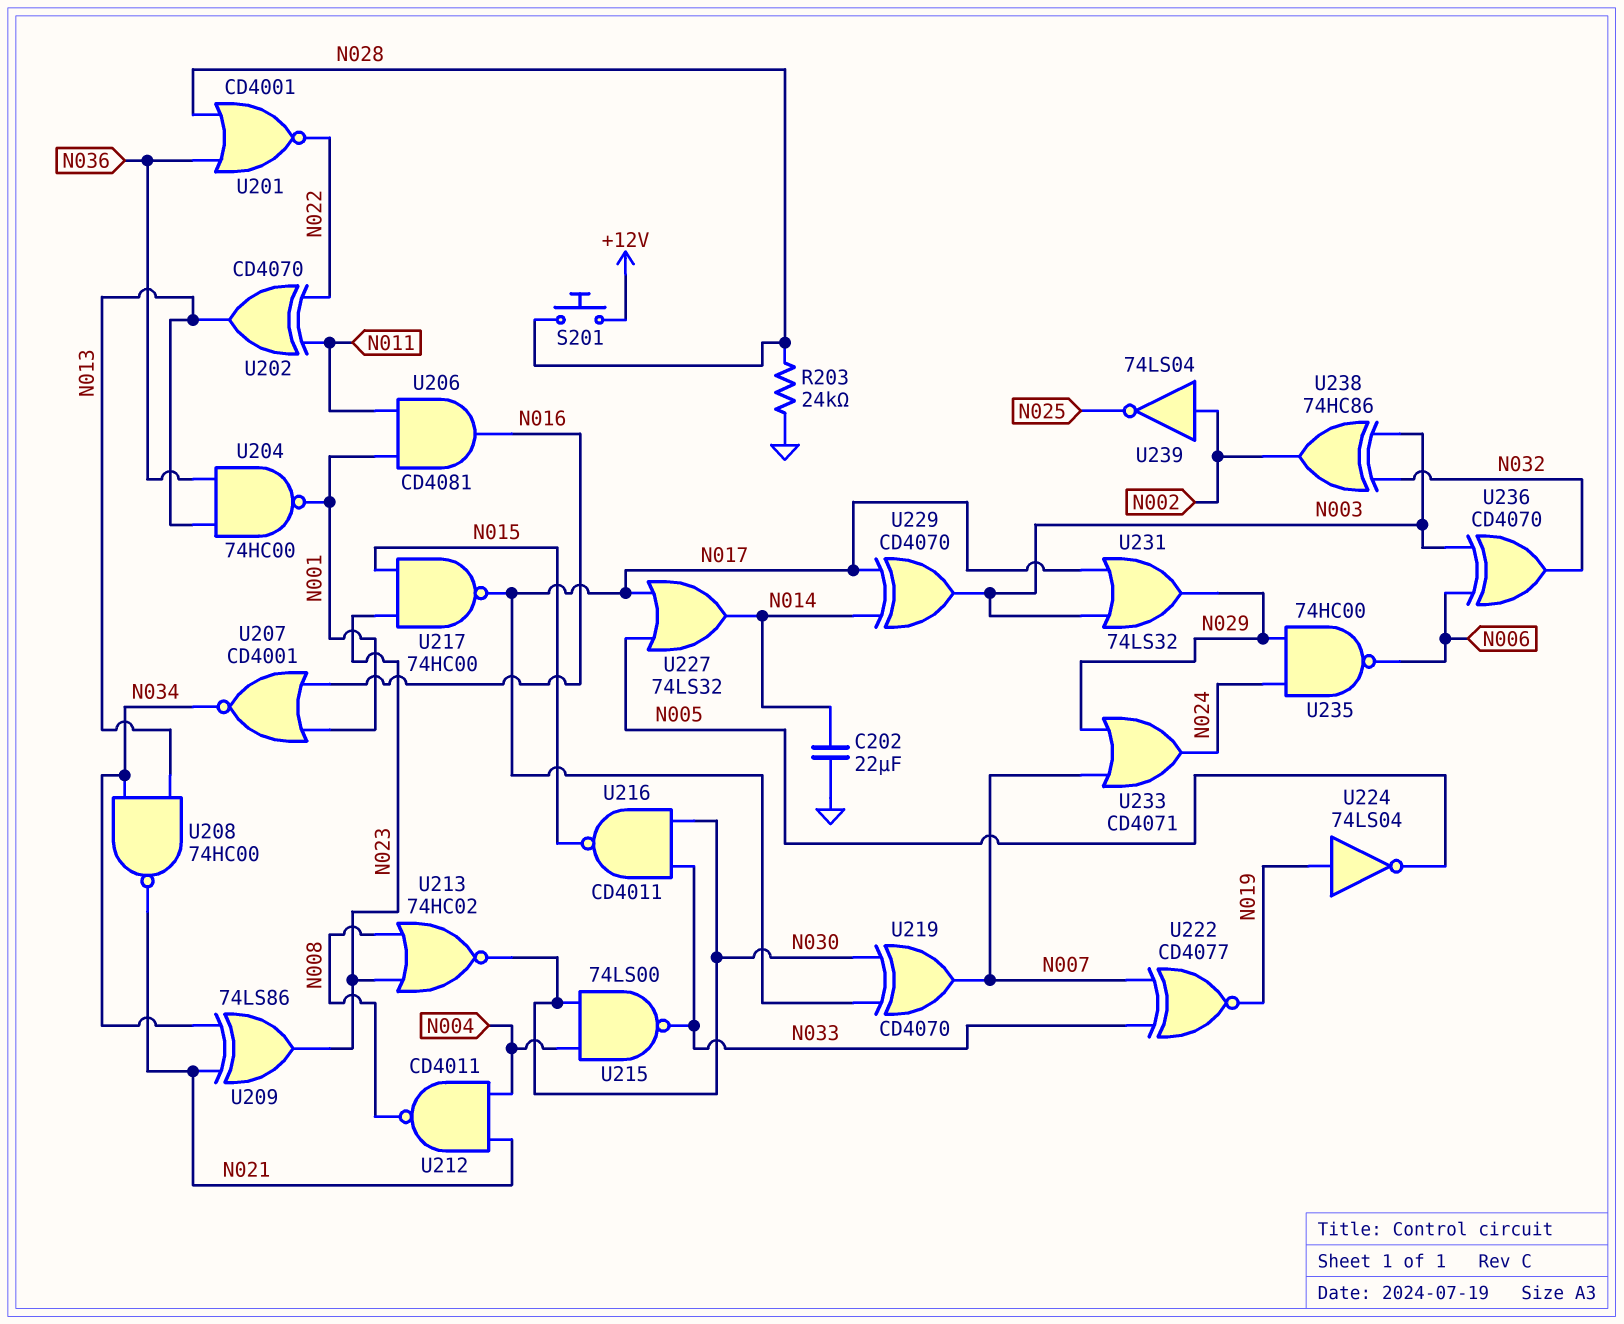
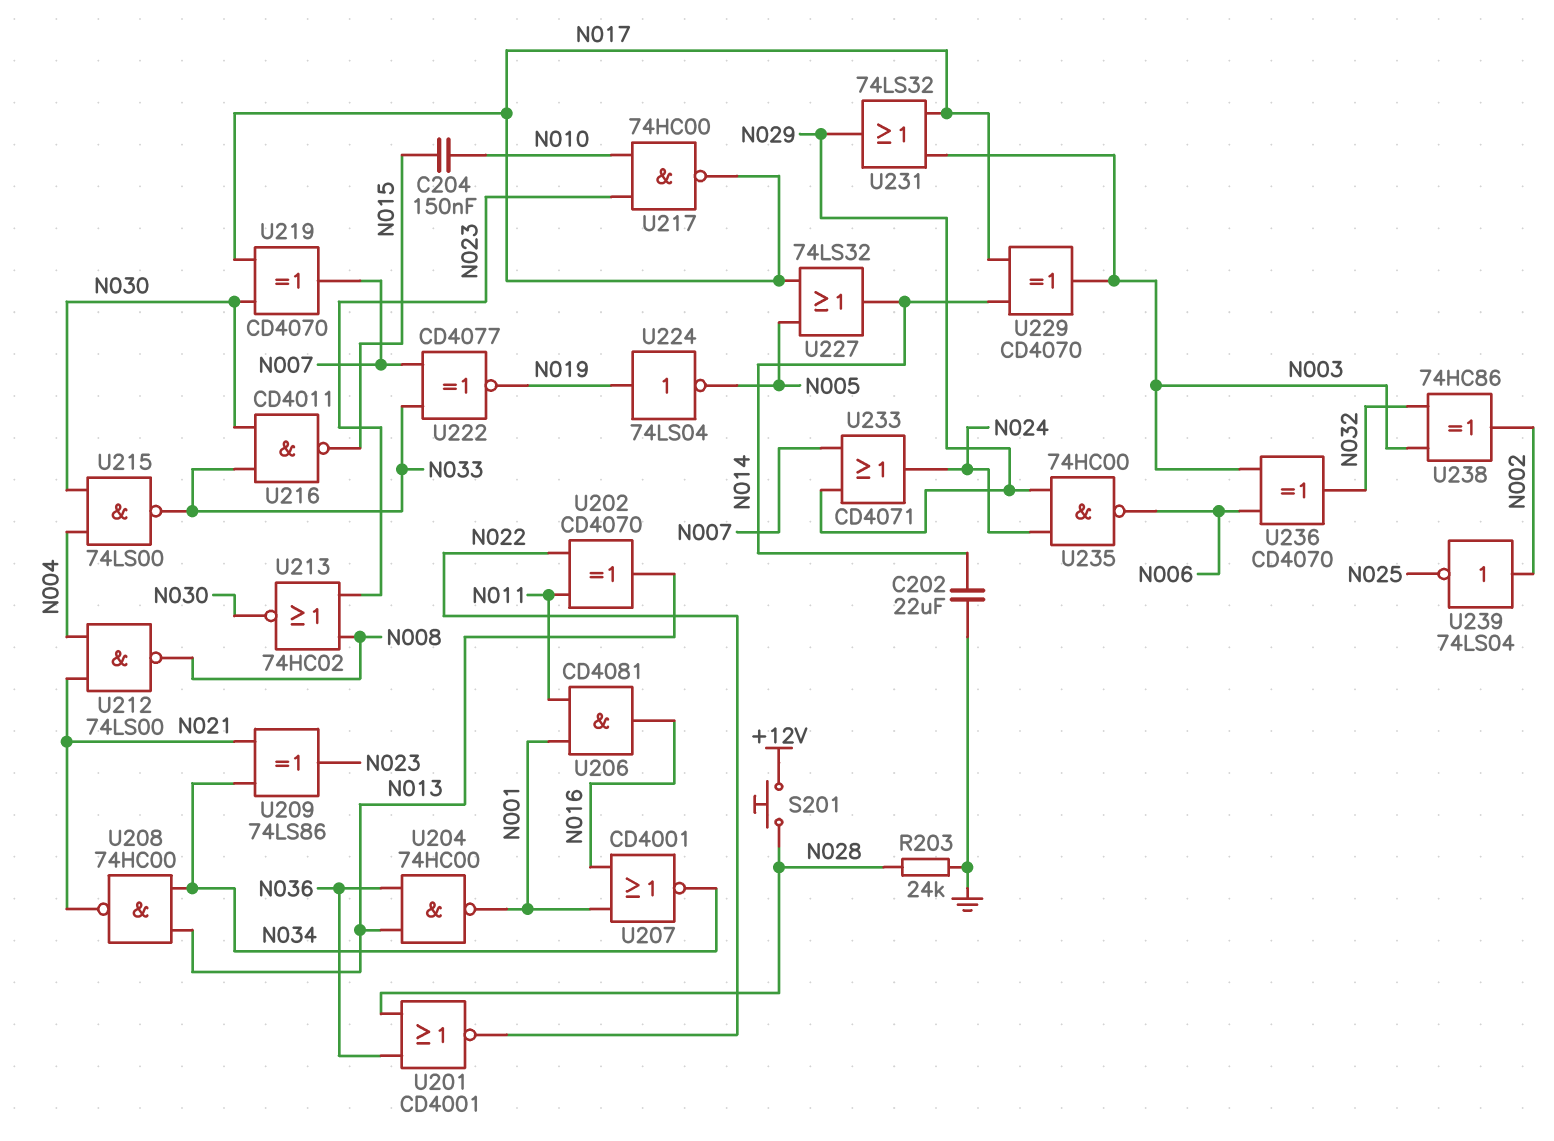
C204: none -> 150nF (N010, N015)
U212: NAND CD4011 (in N004, in N021, out N008) -> NAND 74LS00 (in N004, in N021, out N008)
U217: NAND 74HC00 (in N015, in N023, out N017) -> NAND 74HC00 (in N010, in N023, out N017)

